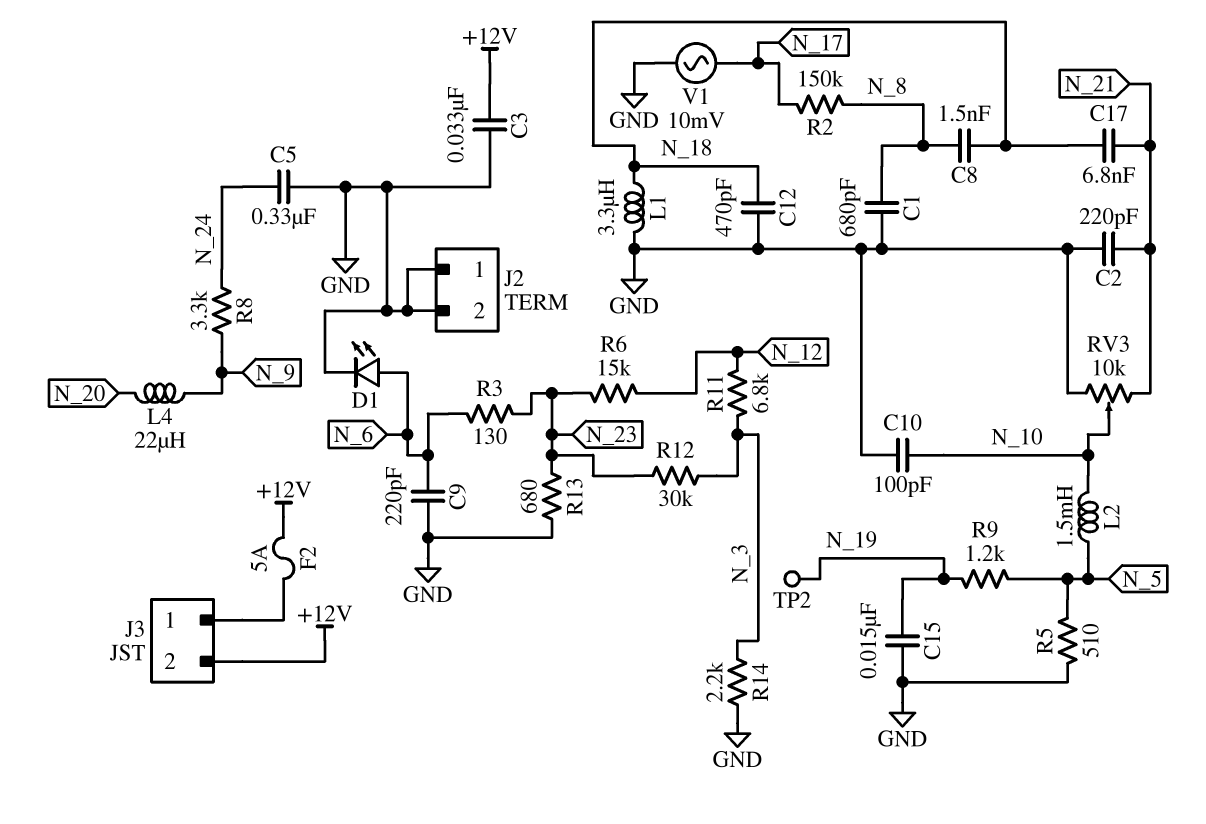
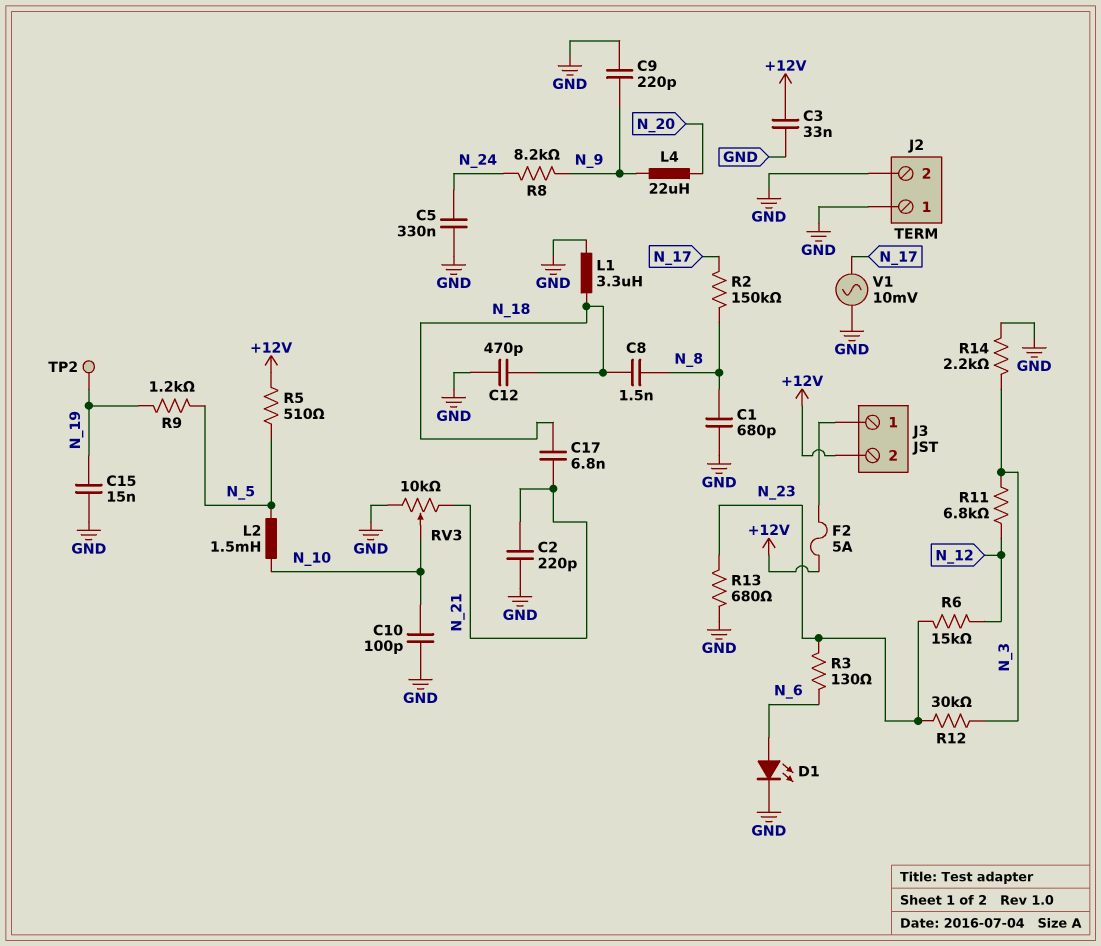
C9: 220pF (GND, N_6) -> 220pF (GND, N_9)
R5: 510 (GND, N_5) -> 510 (+12V, N_5)
R8: 3.3k (N_9, N_24) -> 8.2k (N_9, N_24)

